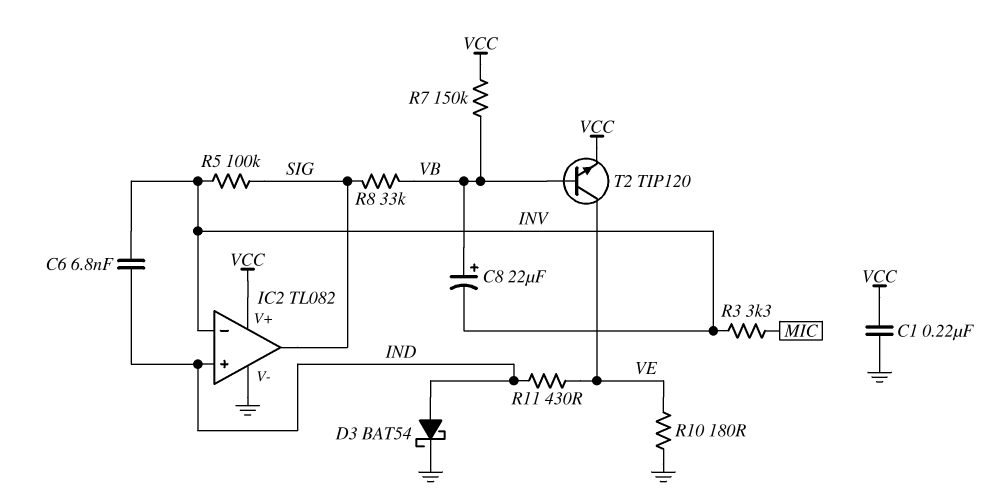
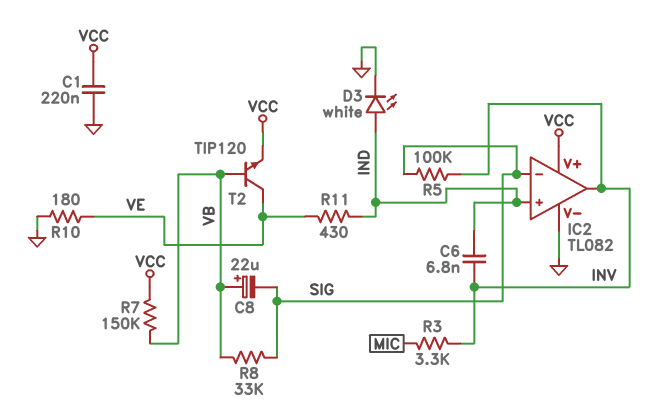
C8: 22uF (plus VB, minus INV) -> 22uF (plus VB, minus SIG)
D3: schottky BAT54 (A IND, K GND) -> LED white (A IND, K GND)
IC2 pin in-: INV -> SIG
IC2 pin out: SIG -> INV

